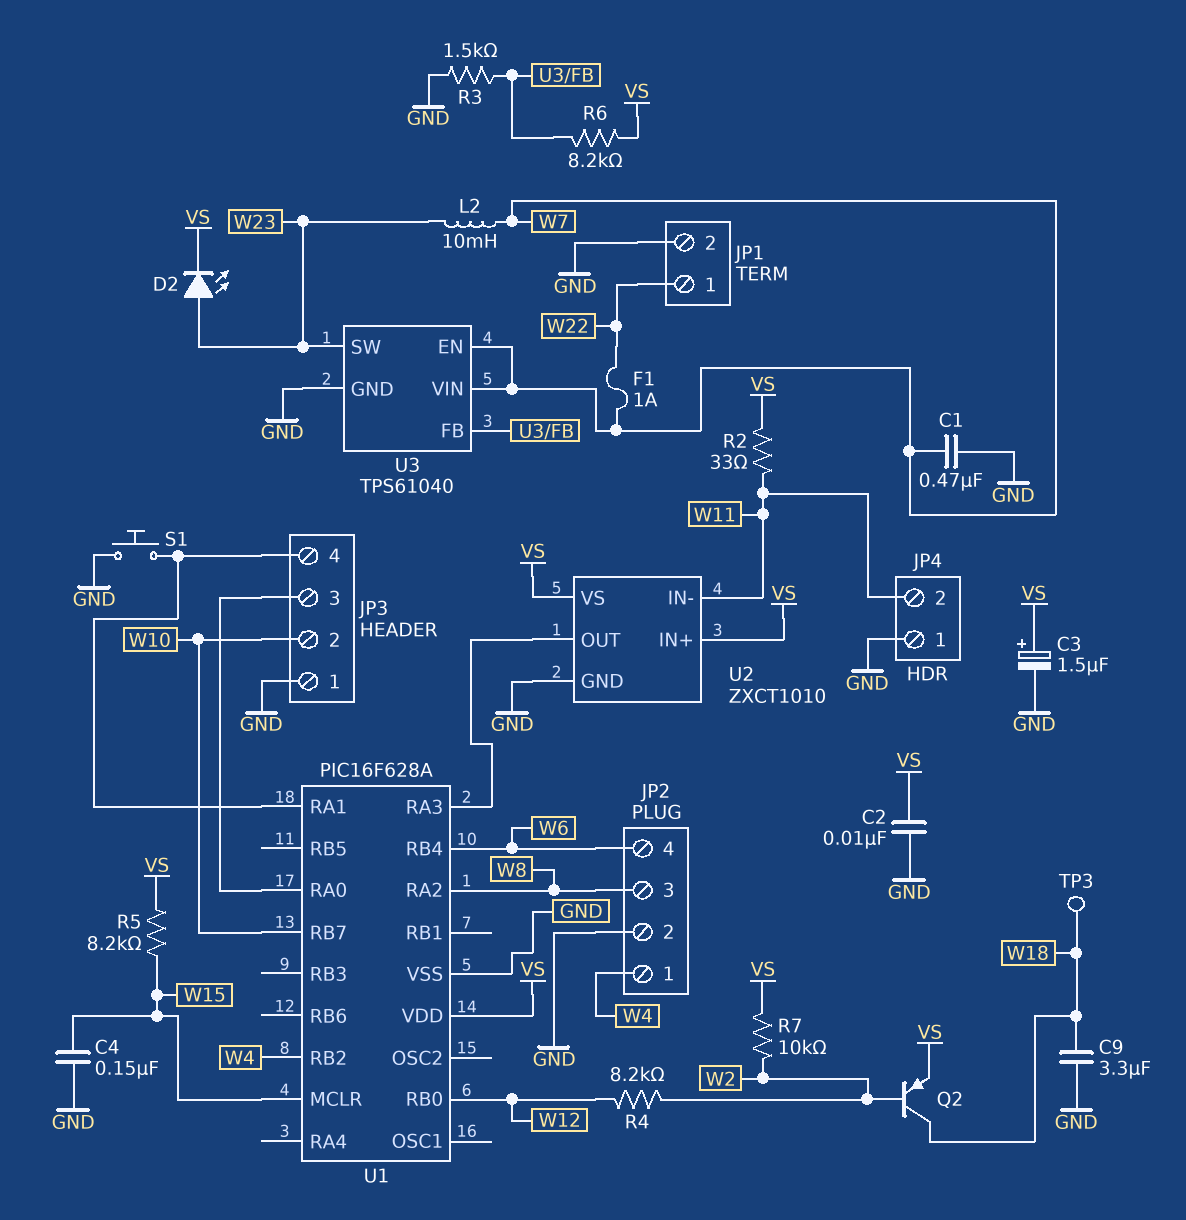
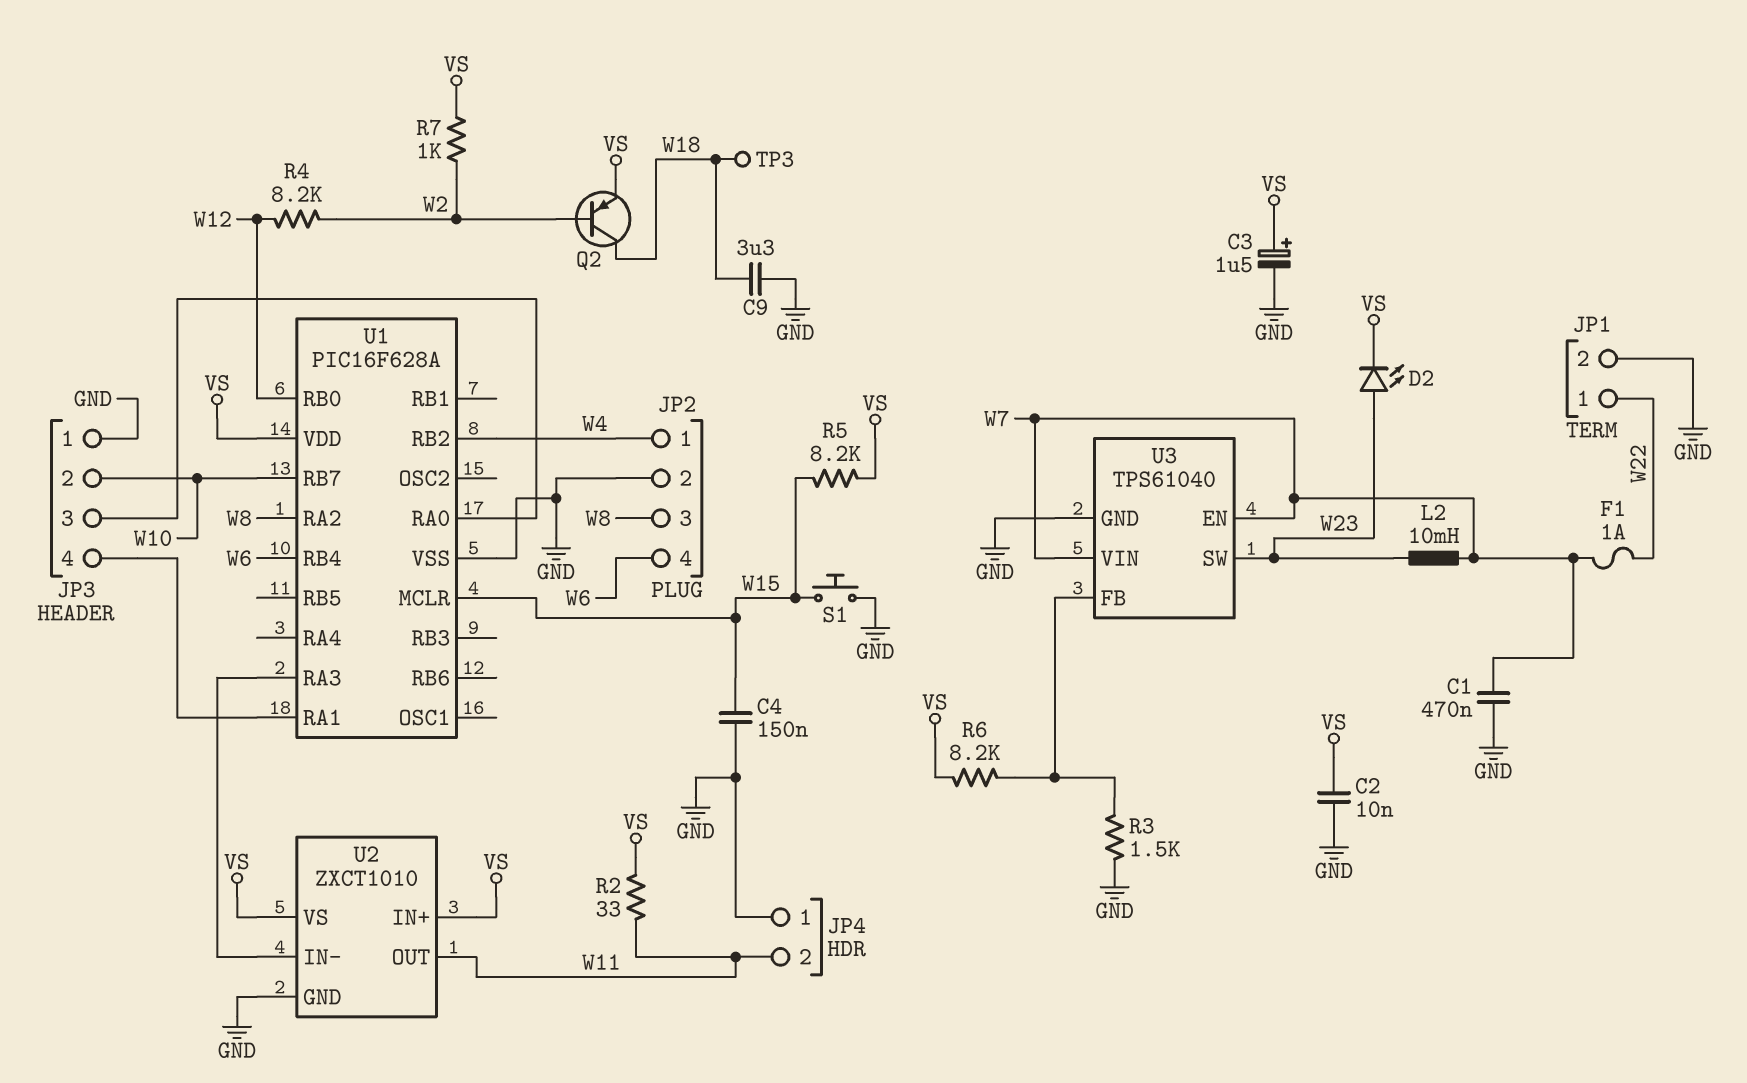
R7: 10k (VS, W2) -> 1k (VS, W2)
S1: button (GND, JP3/4) -> button (GND, W15)
U2 pin IN-: W11 -> U1/RA3
U2 pin OUT: U1/RA3 -> W11

